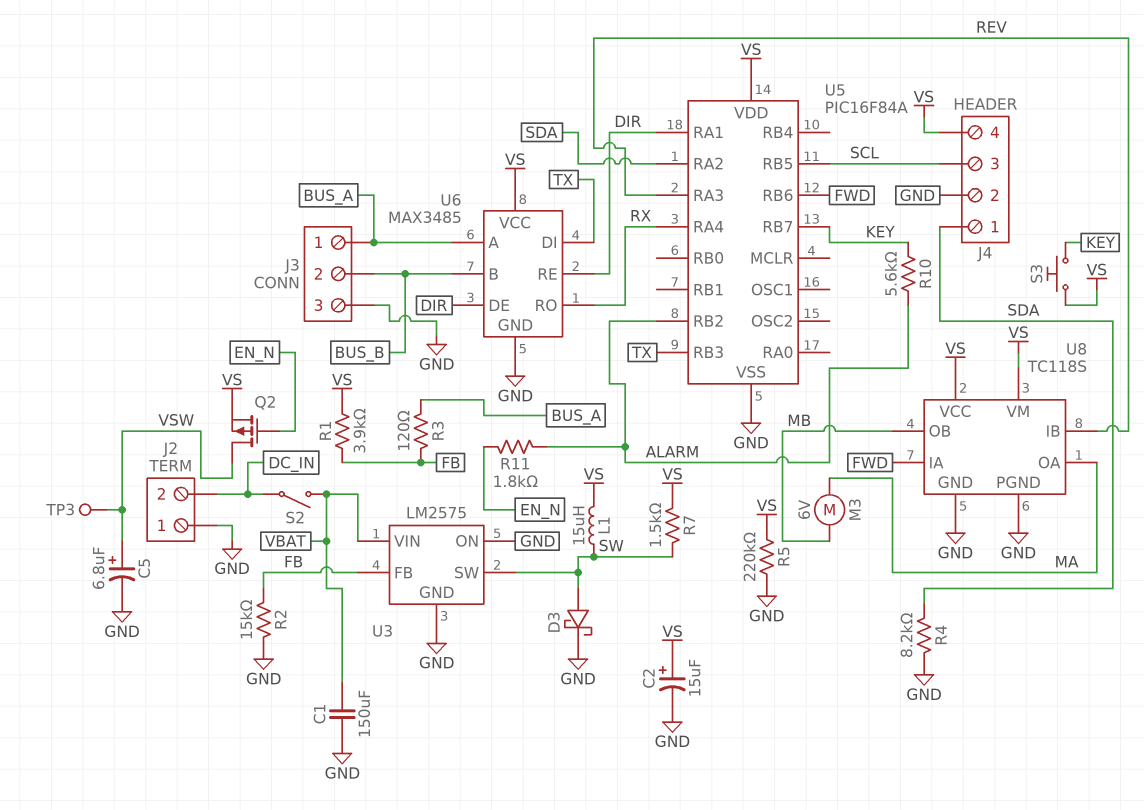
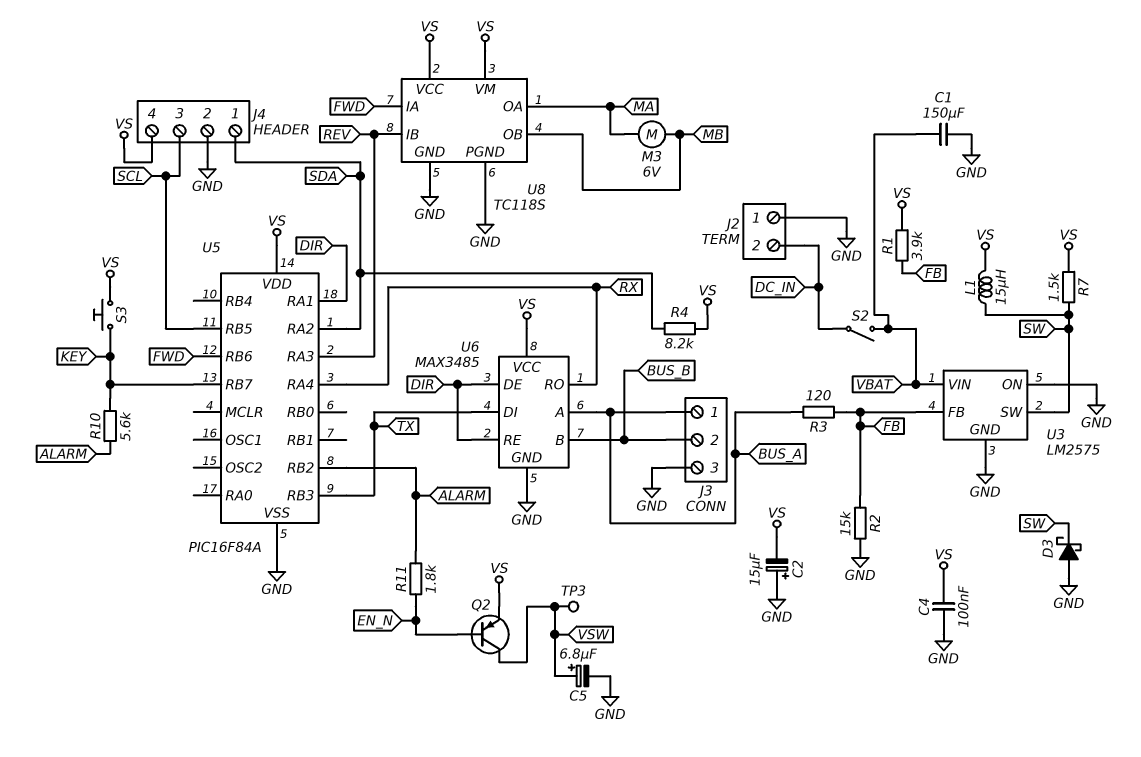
C2: 15uF (plus VS, minus GND) -> 15uF (plus GND, minus VS)
C4: none -> 100nF (GND, VS)
D3: schottky (A SW, K GND) -> schottky (A GND, K SW)
Q2: PMOS (G EN_N, D VSW, S VS) -> PNP (B EN_N, C VSW, E VS)
R4: 8.2k (GND, SDA) -> 8.2k (SDA, VS)
R5: 220k (GND, VS) -> none

